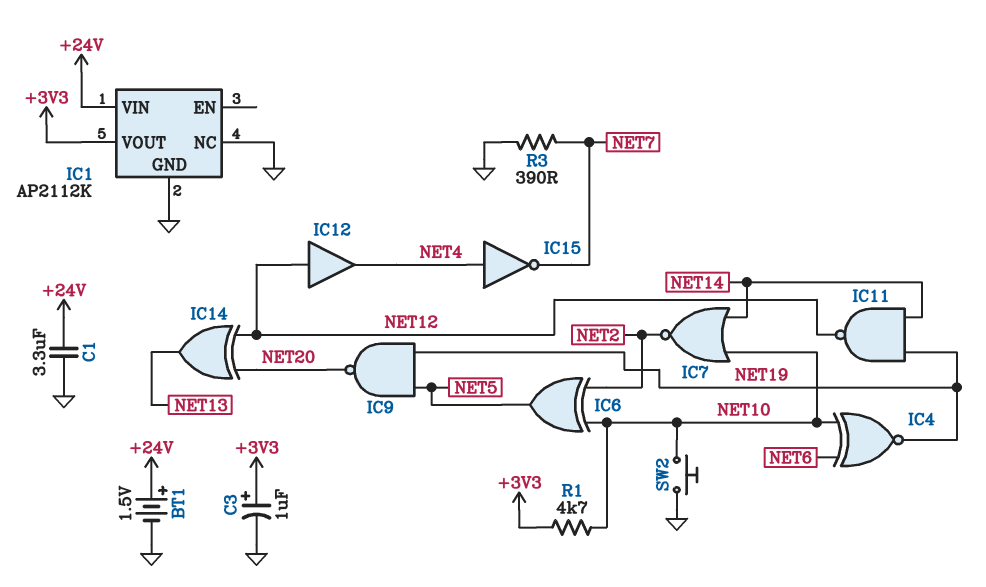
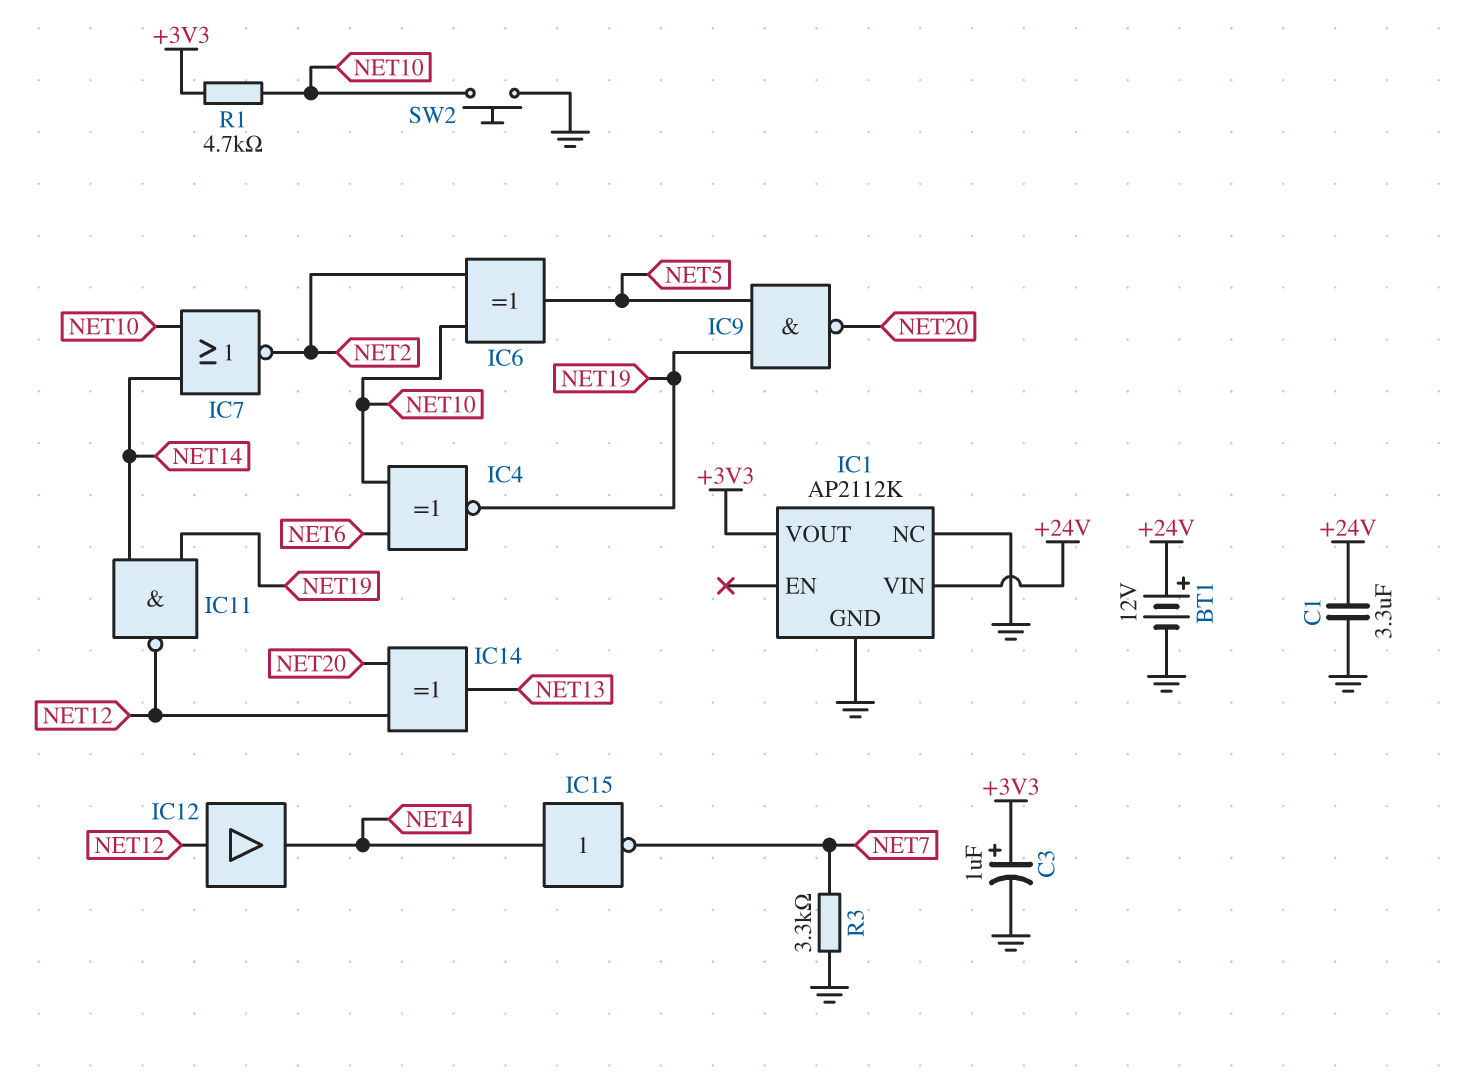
BT1: 1.5V (plus +24V, minus GND) -> 12V (plus +24V, minus GND)
R3: 390 (GND, NET7) -> 3.3k (GND, NET7)

